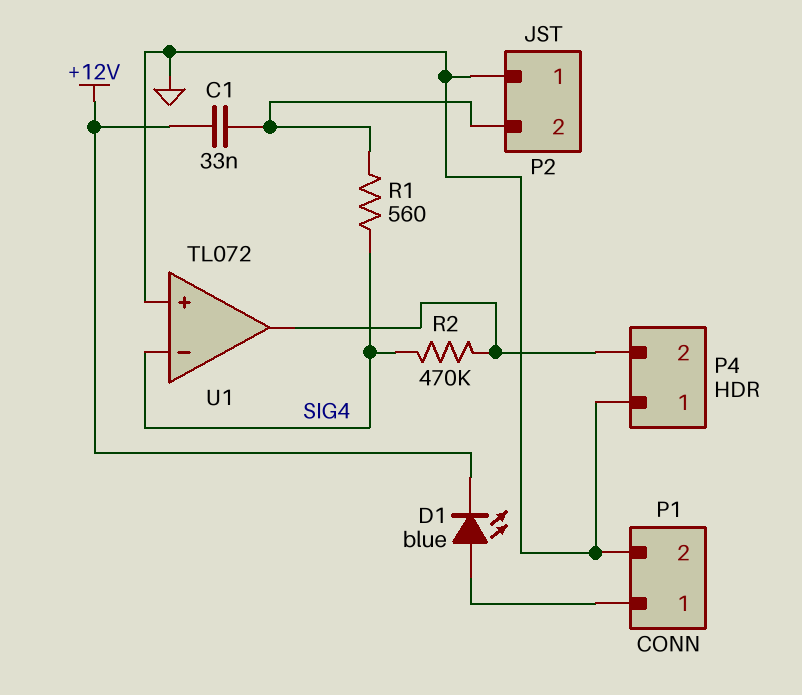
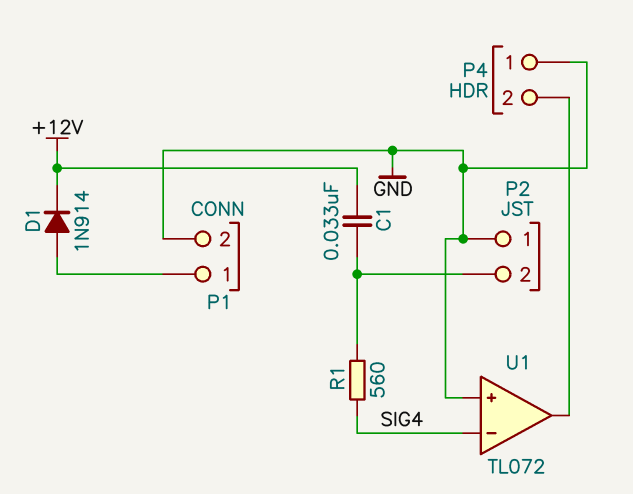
D1: LED blue (A P1/1, K +12V) -> diode 1N914 (A P1/1, K +12V)
R2: 470k (P4/2, SIG4) -> none

